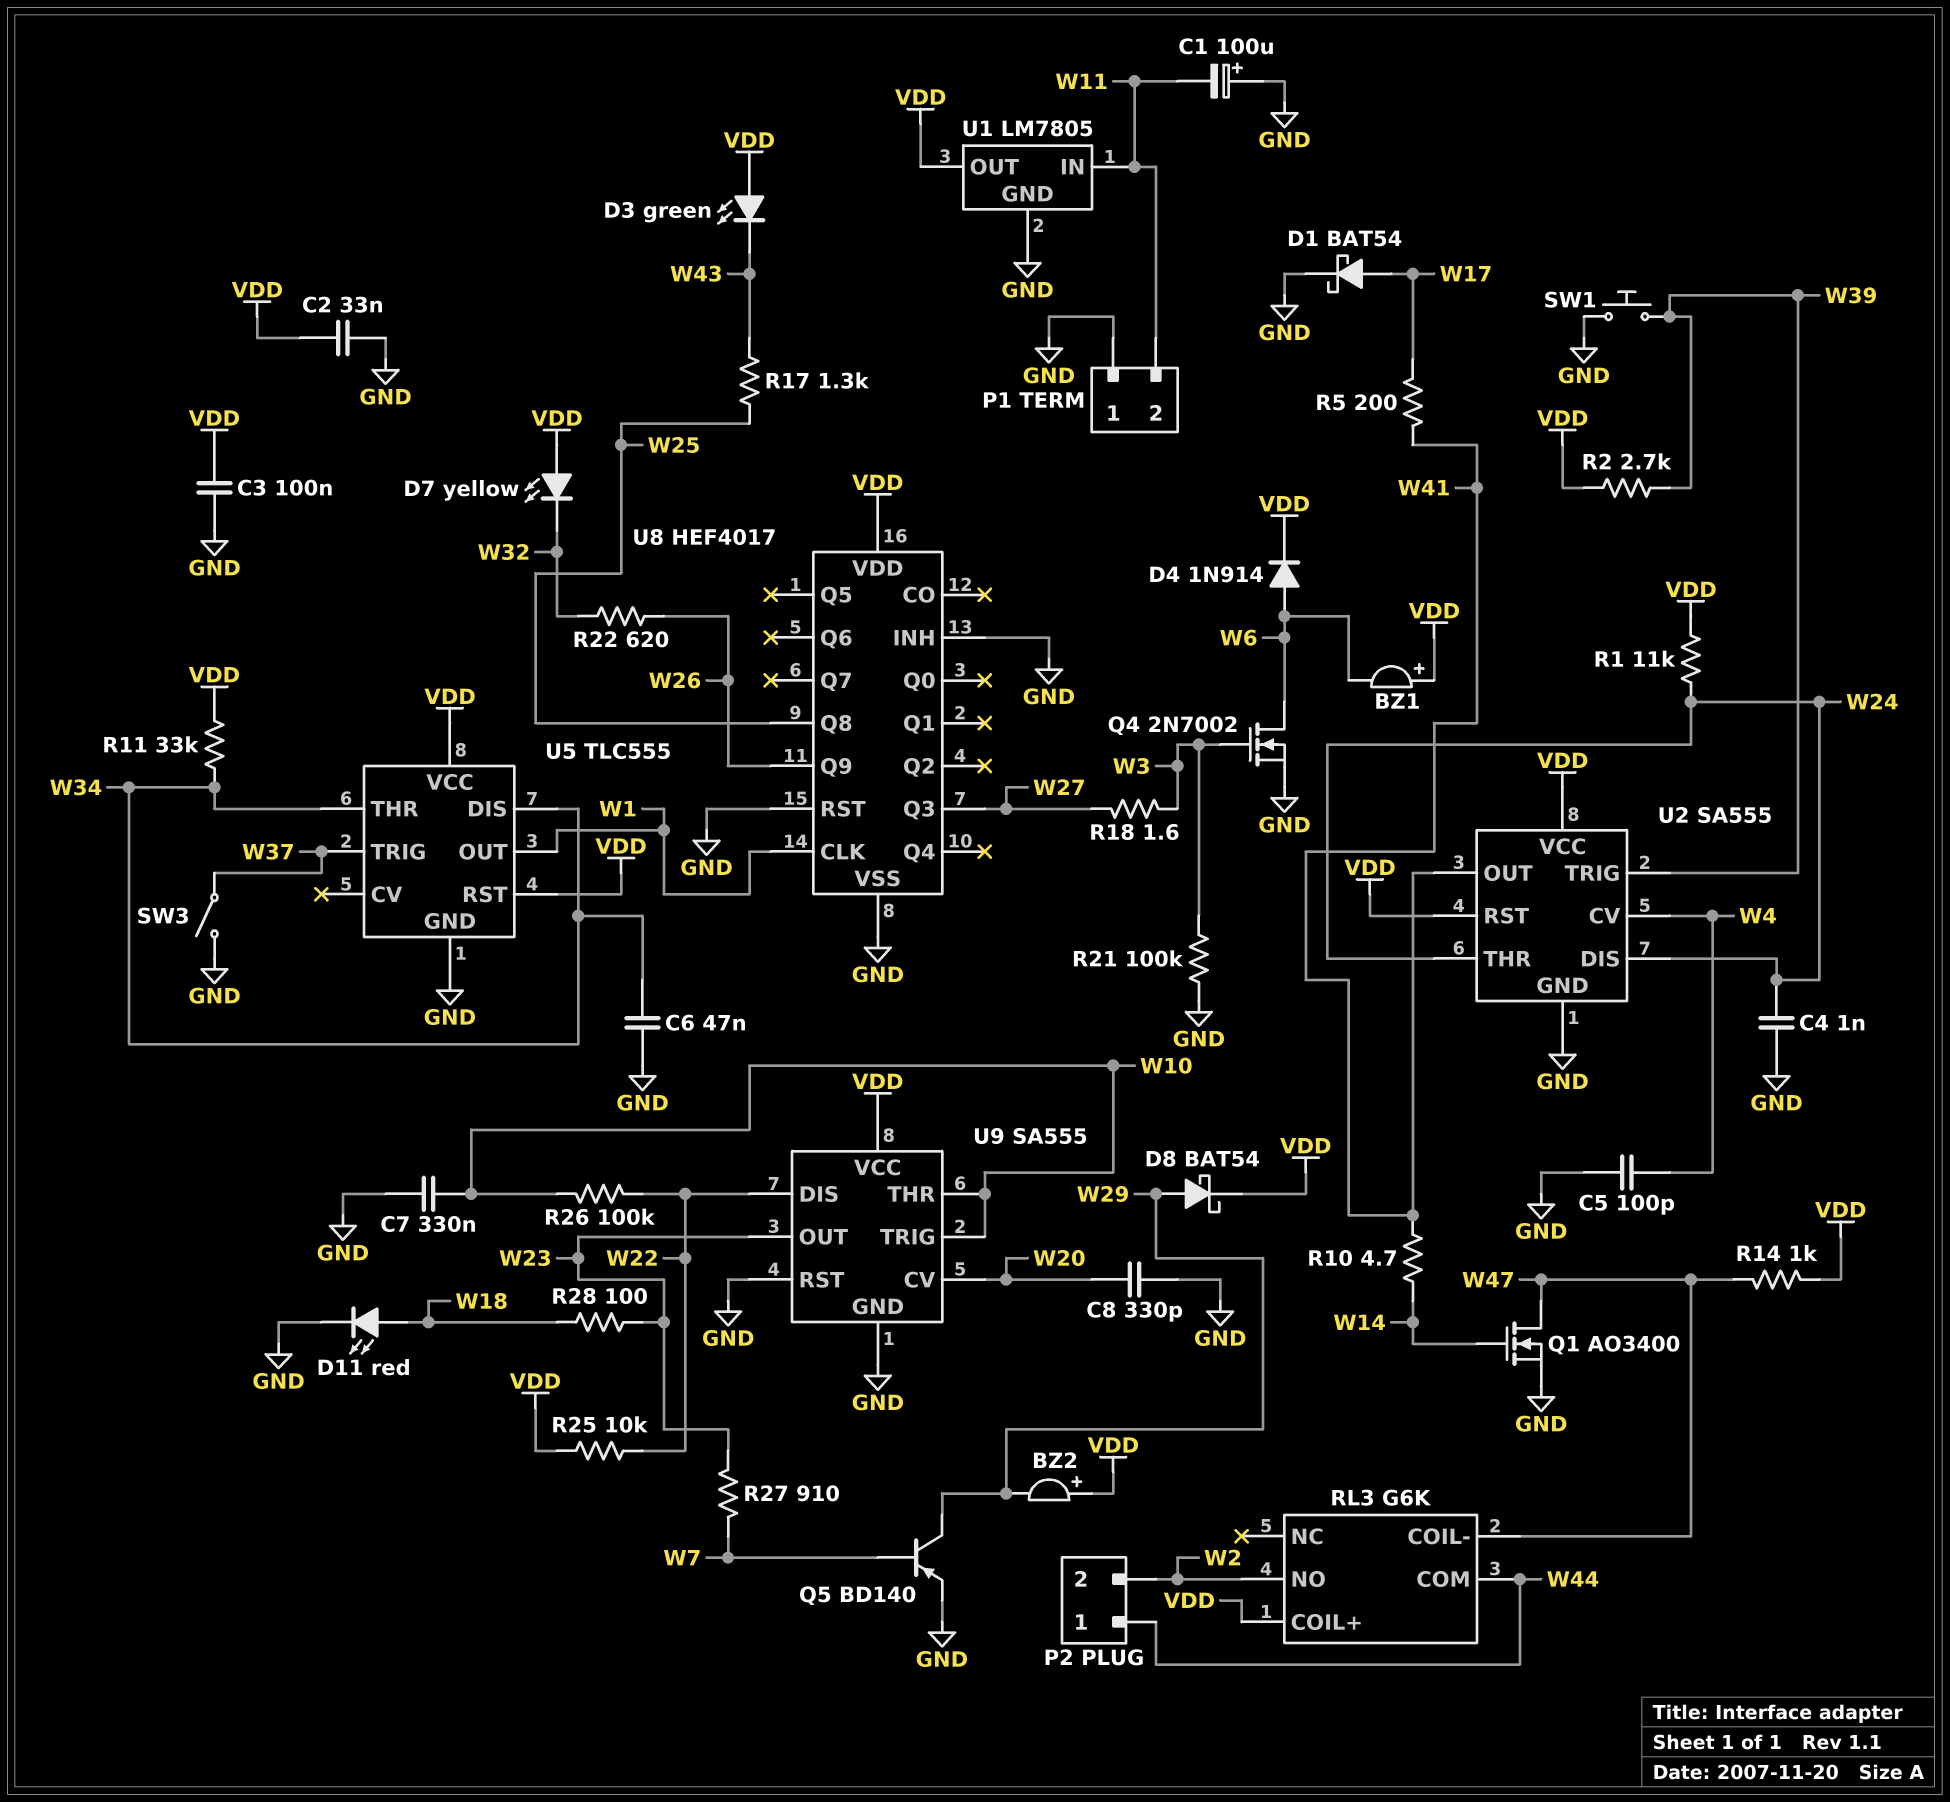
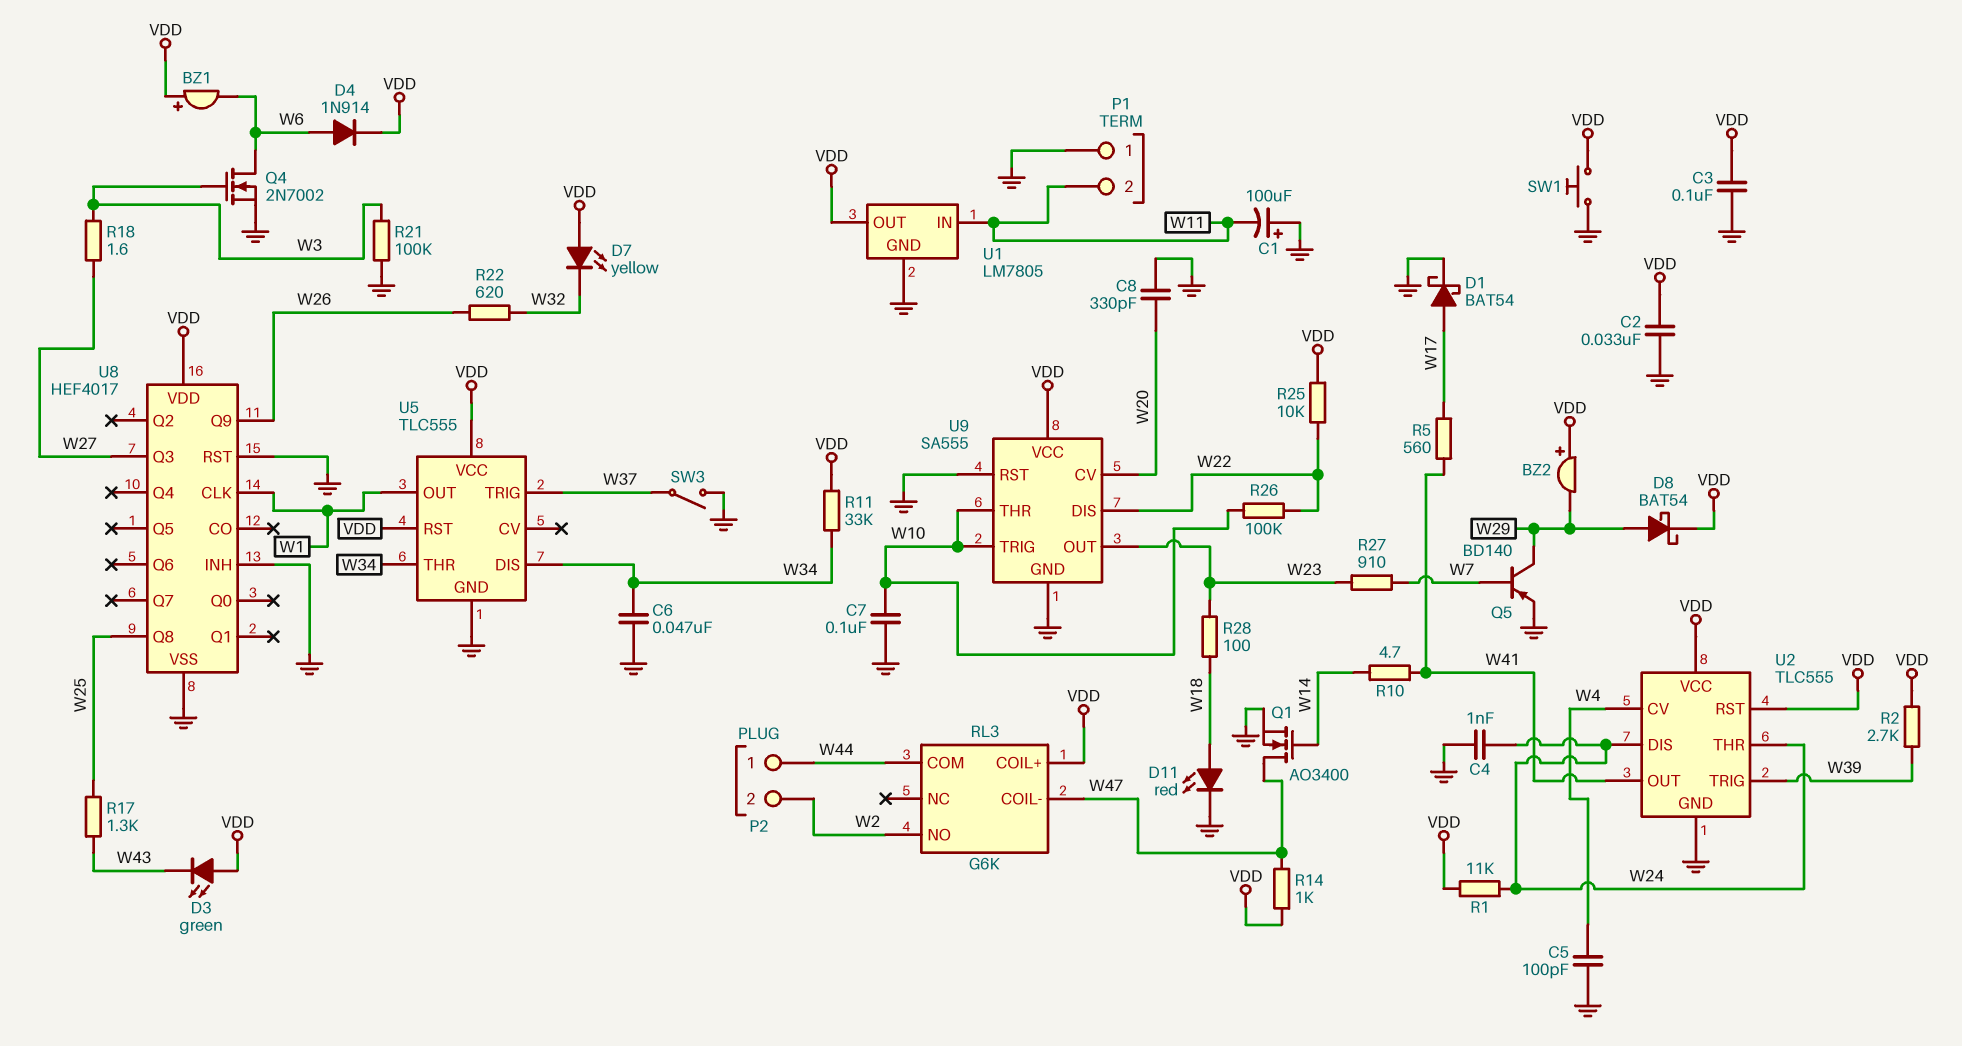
C7: 330nF (GND, W10) -> 100nF (GND, W10)
R5: 200 (W17, W41) -> 560 (W17, W41)
SW1: button (GND, W39) -> button (GND, VDD)
U2: SA555 -> TLC555

